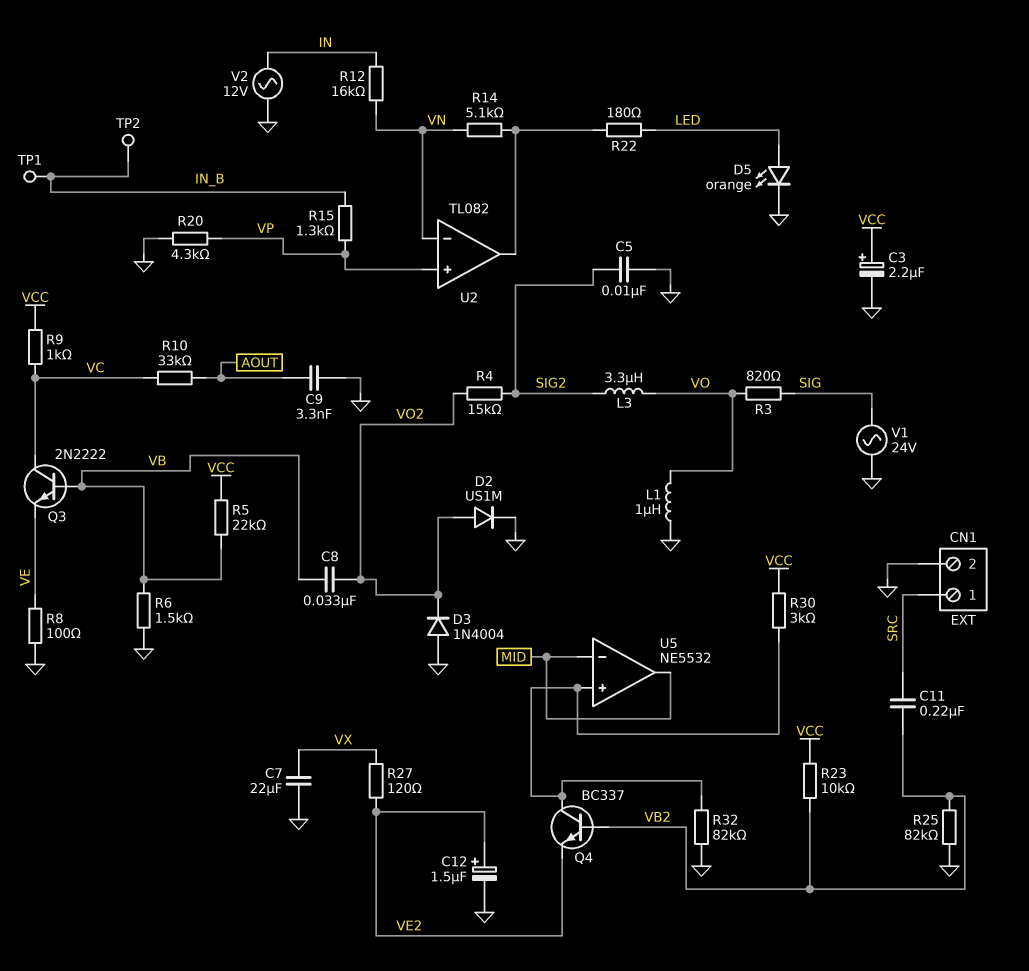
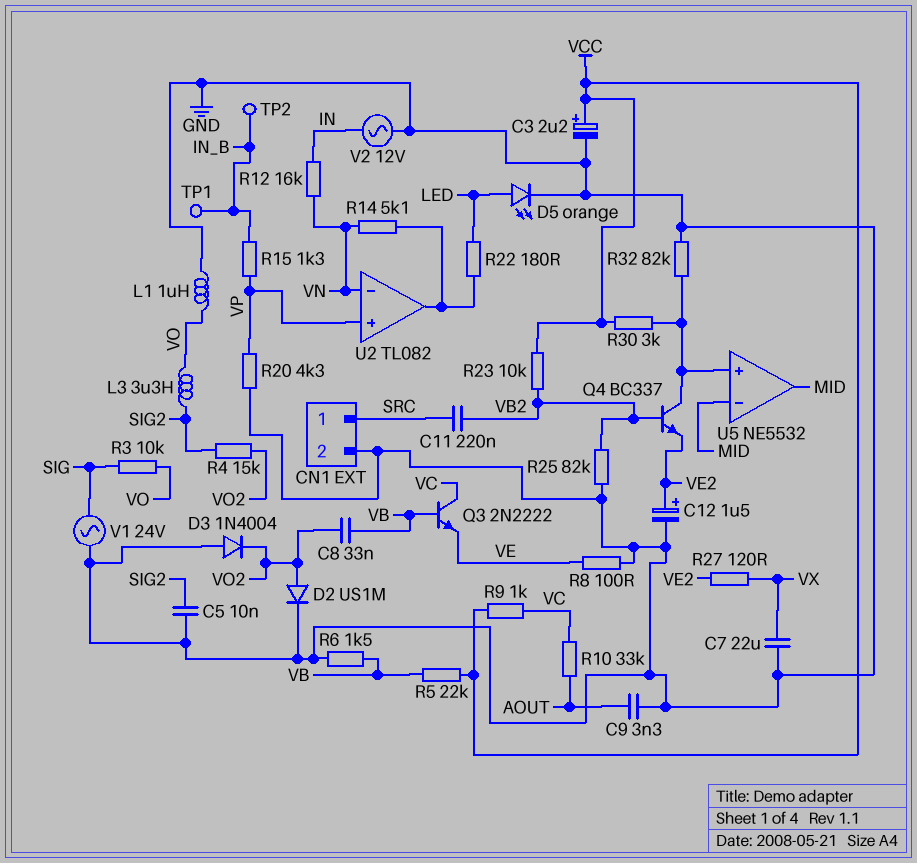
R3: 820 (SIG, VO) -> 10k (SIG, VO)

